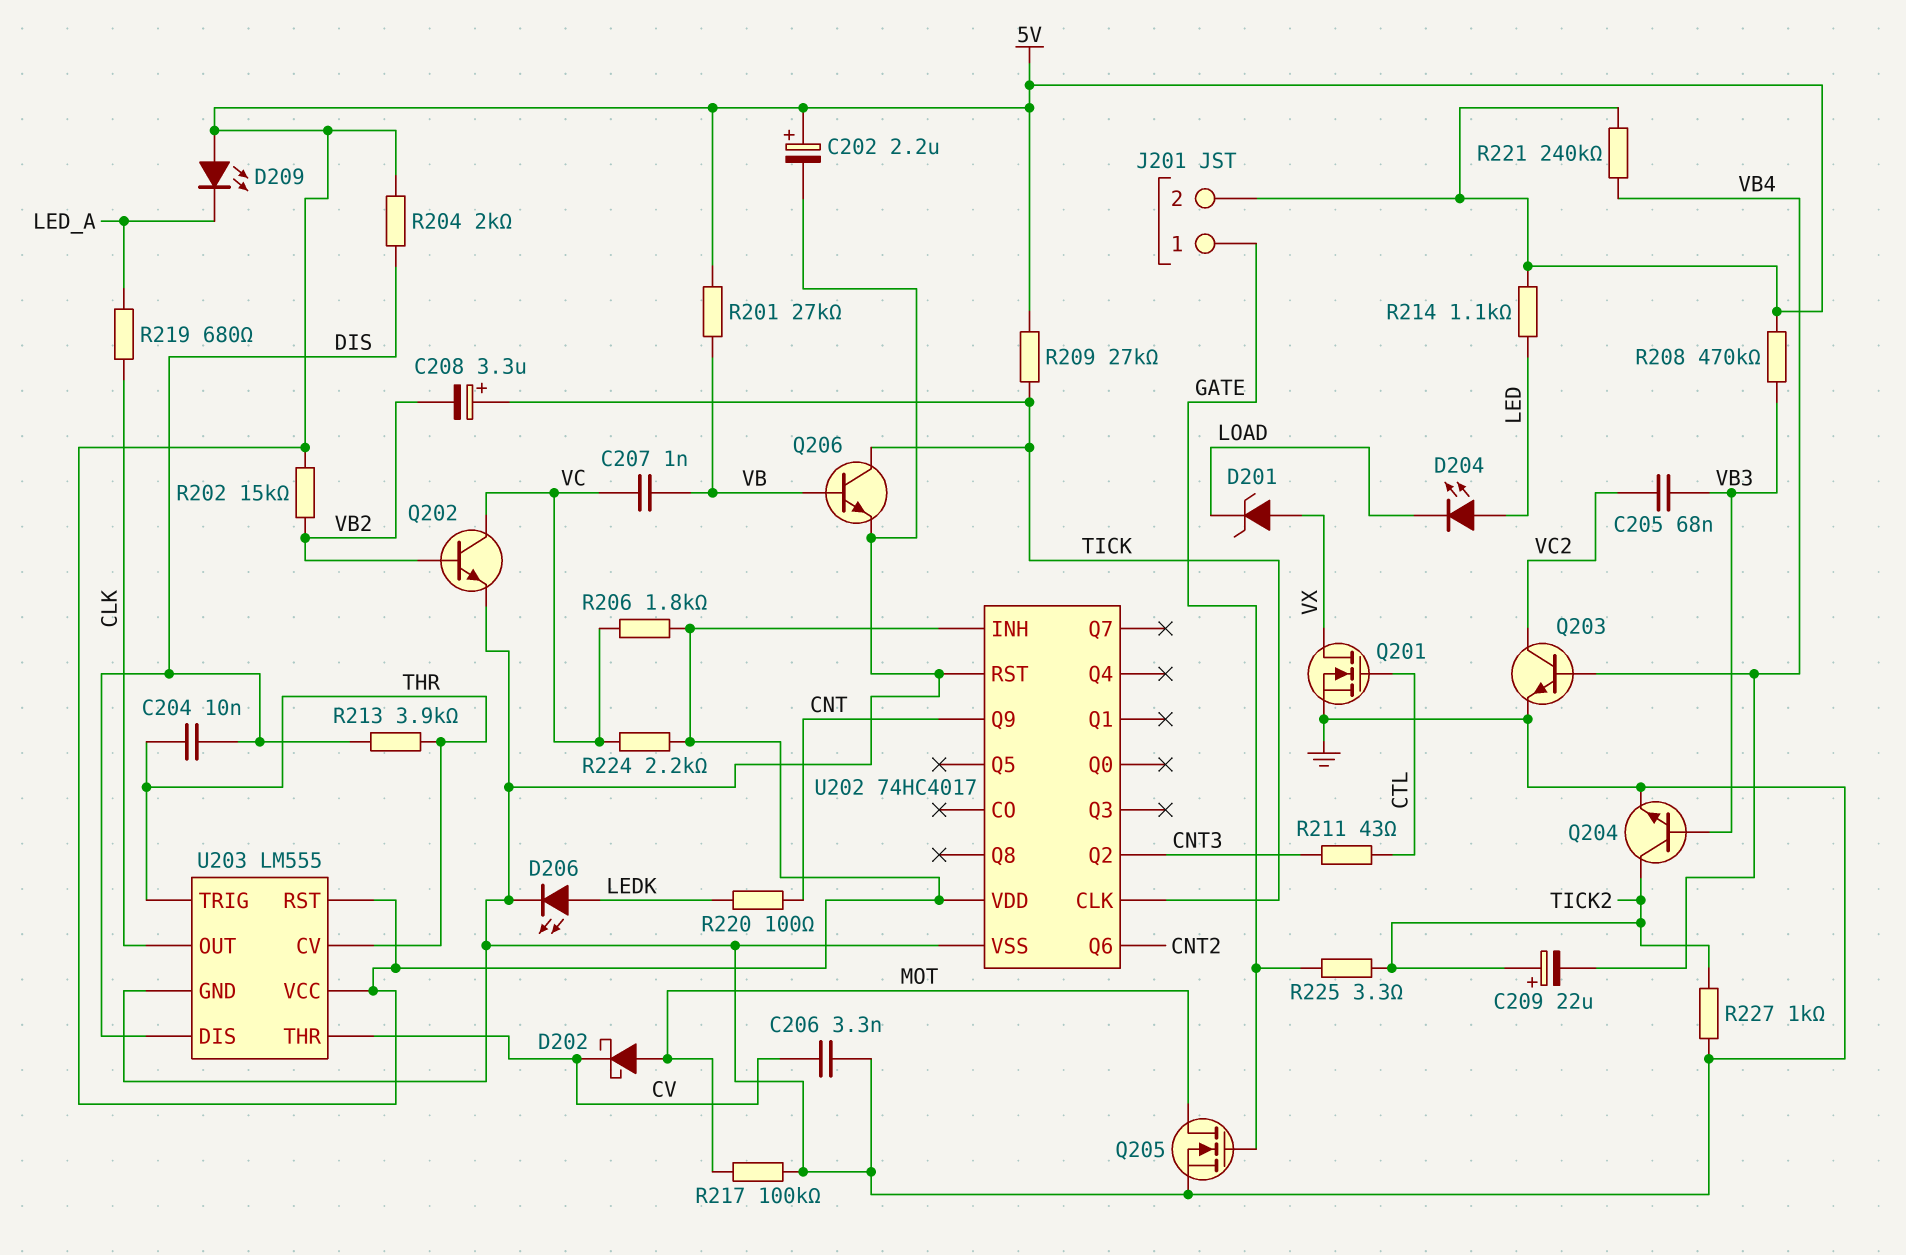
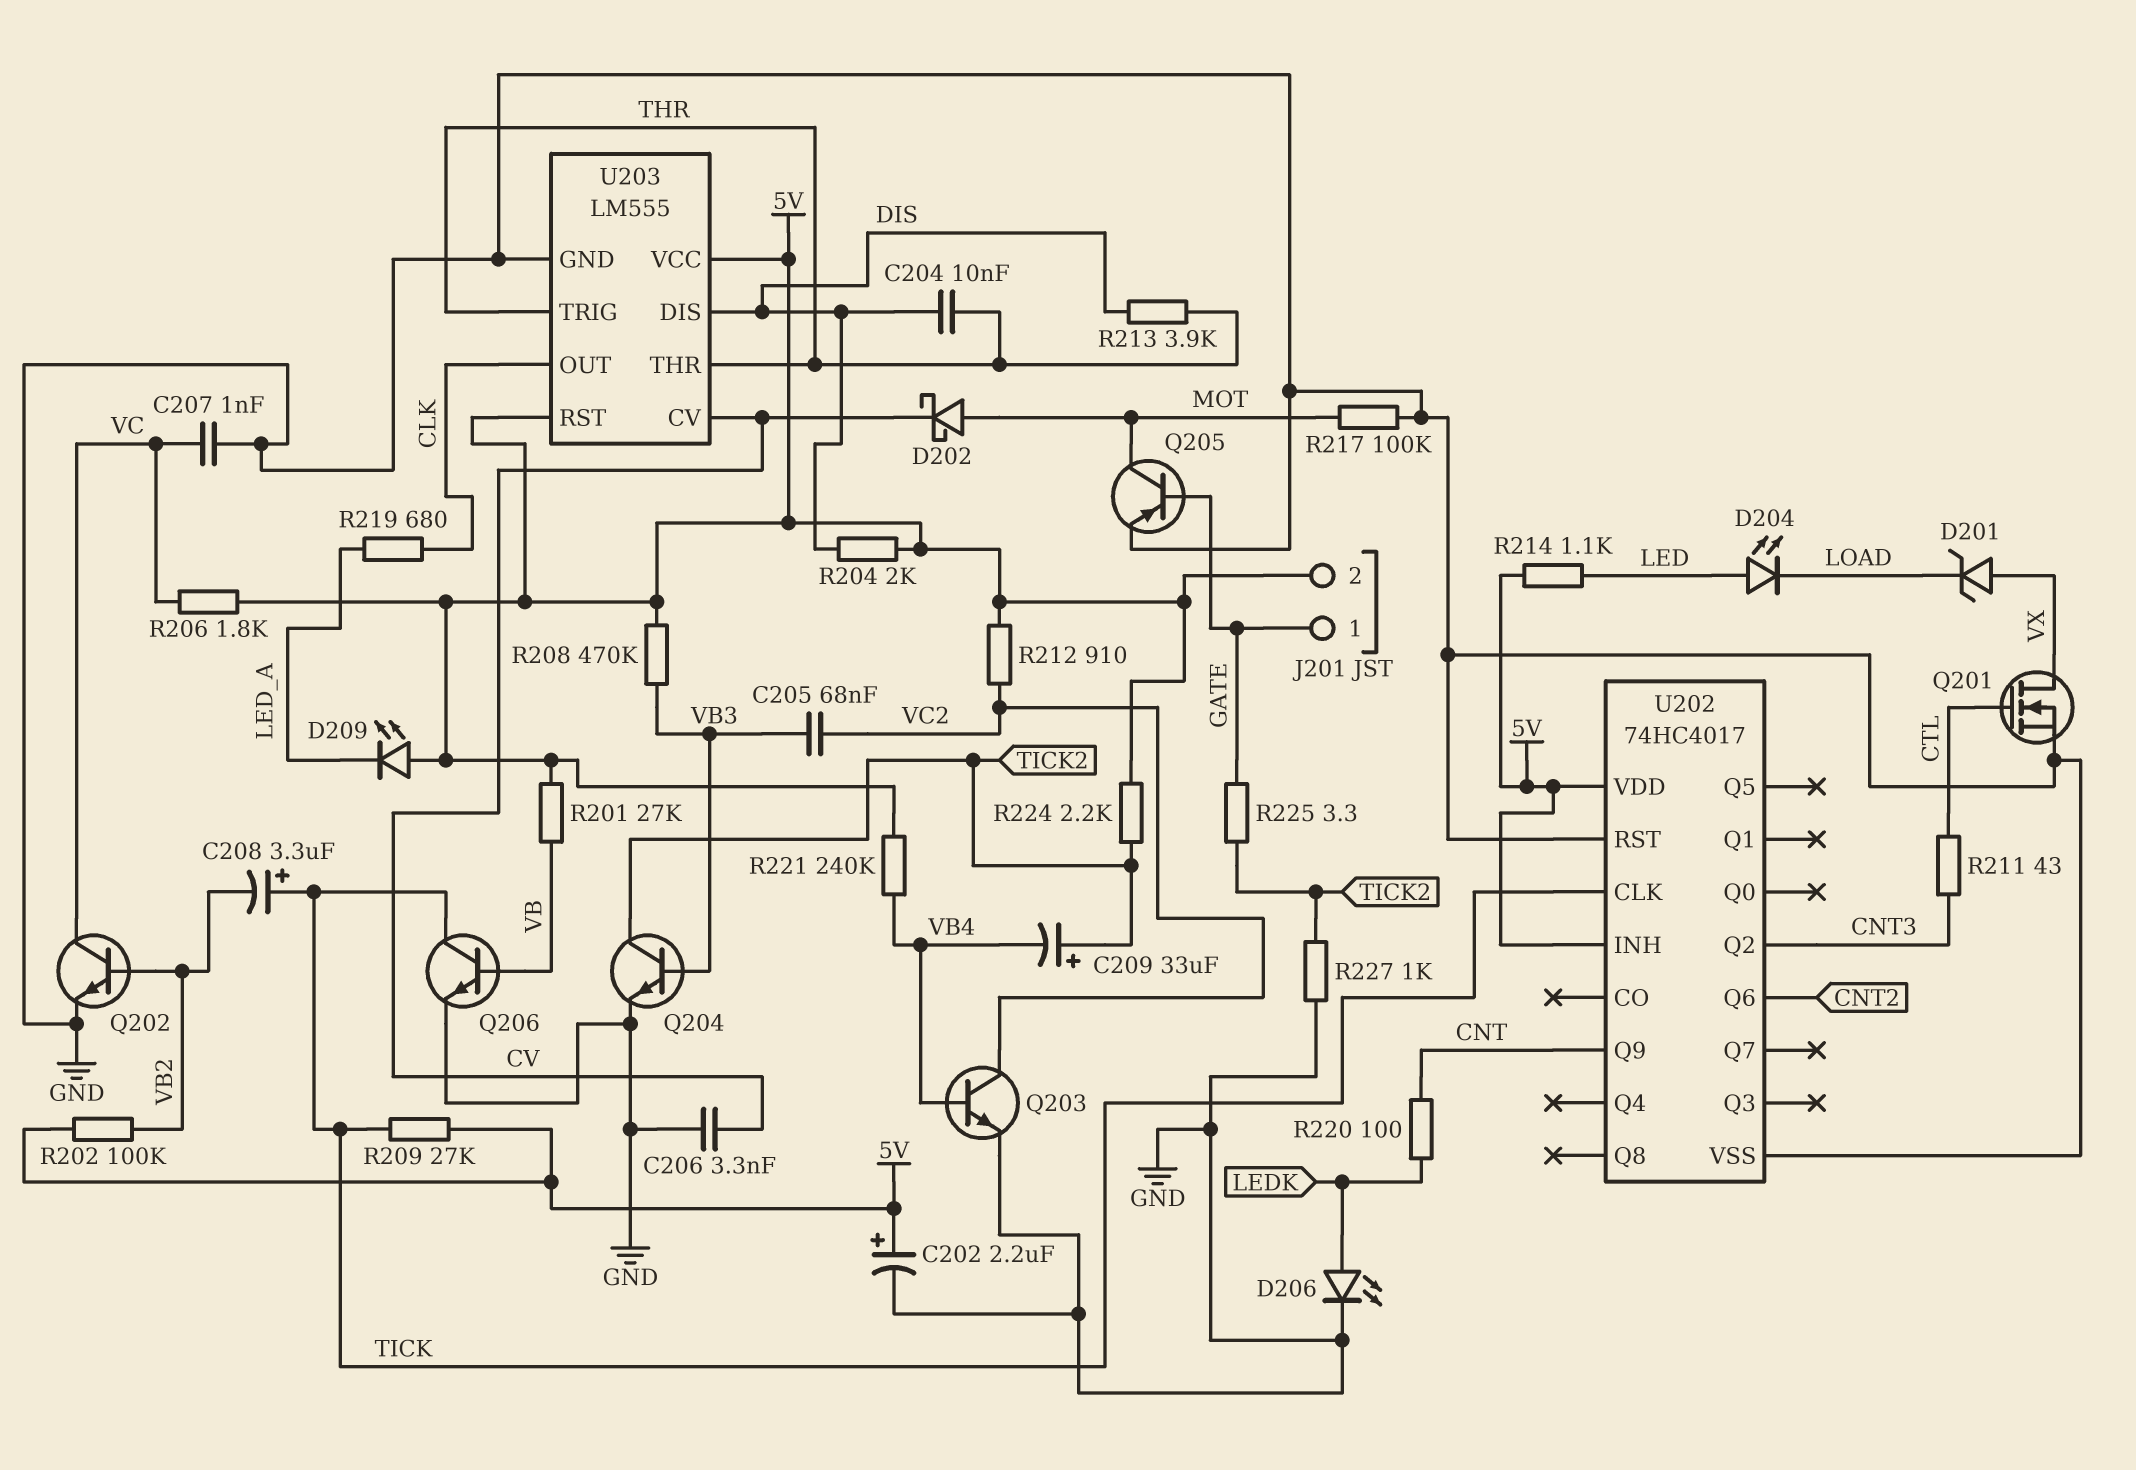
C207: 1nF (VB, VC) -> 1nF (GND, VC)
C209: 22uF (plus TICK2, minus VB4) -> 33uF (plus TICK2, minus VB4)
Q205: NMOS (G GATE, D MOT, S GND) -> PNP (B GATE, C MOT, E GND)
R202: 15k (5V, VB2) -> 100k (5V, VB2)
R212: none -> 910 (5V, VC2)
R224: 2.2k (5V, VC) -> 2.2k (5V, TICK2)
U203 pin CV: THR -> CV
U203 pin THR: CV -> THR

